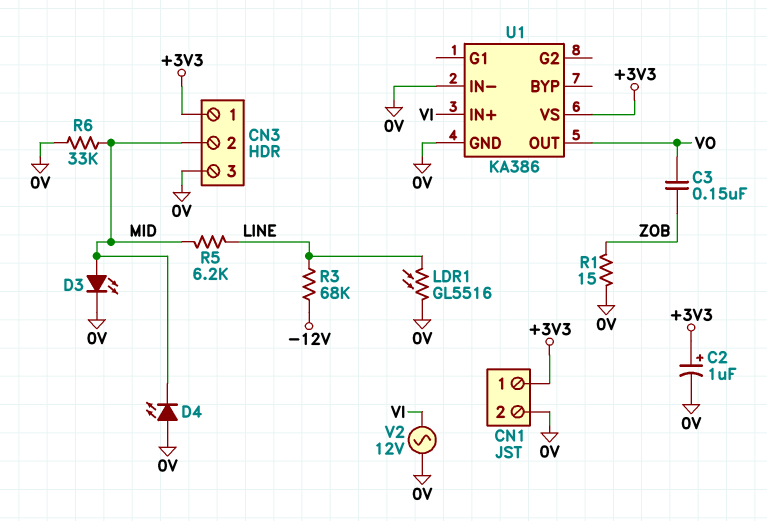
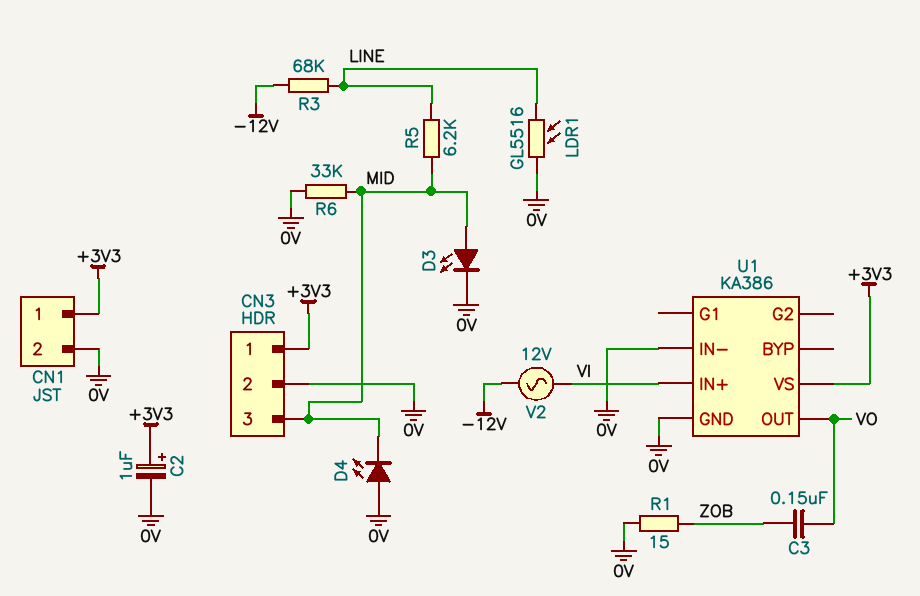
CN3 pin 2: MID -> 0V
CN3 pin 3: 0V -> MID
V2: AC 12V (0V, VI) -> AC 12V (-12V, VI)

